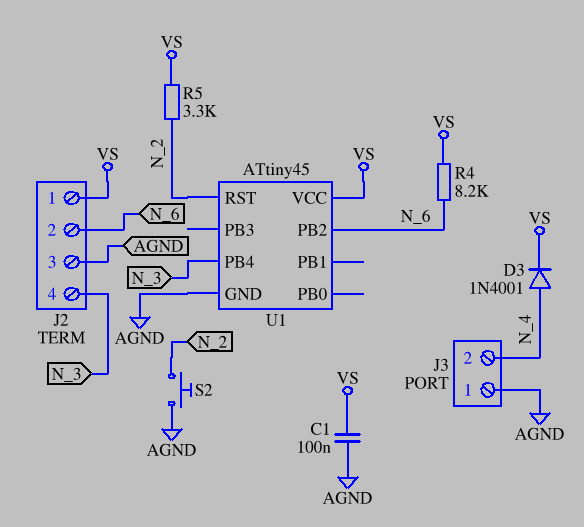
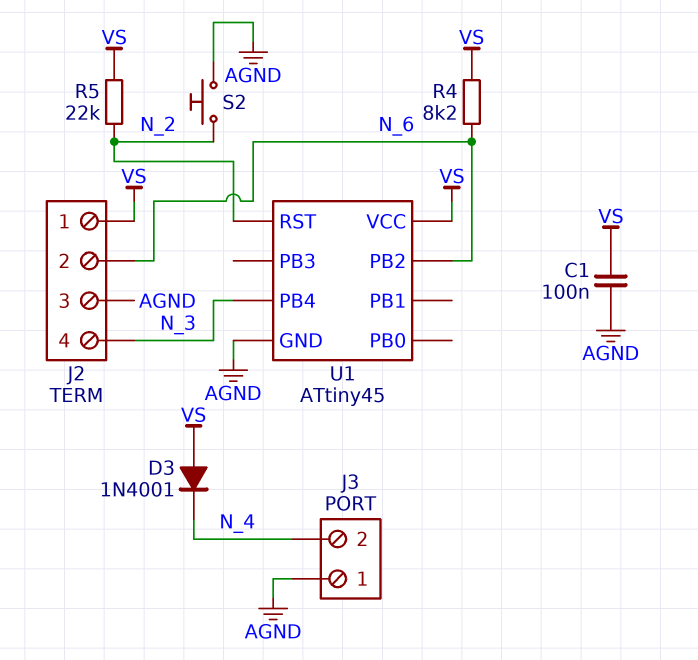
D3: diode 1N4001 (A N_4, K VS) -> diode 1N4001 (A VS, K N_4)
R5: 3.3k (N_2, VS) -> 22k (N_2, VS)

